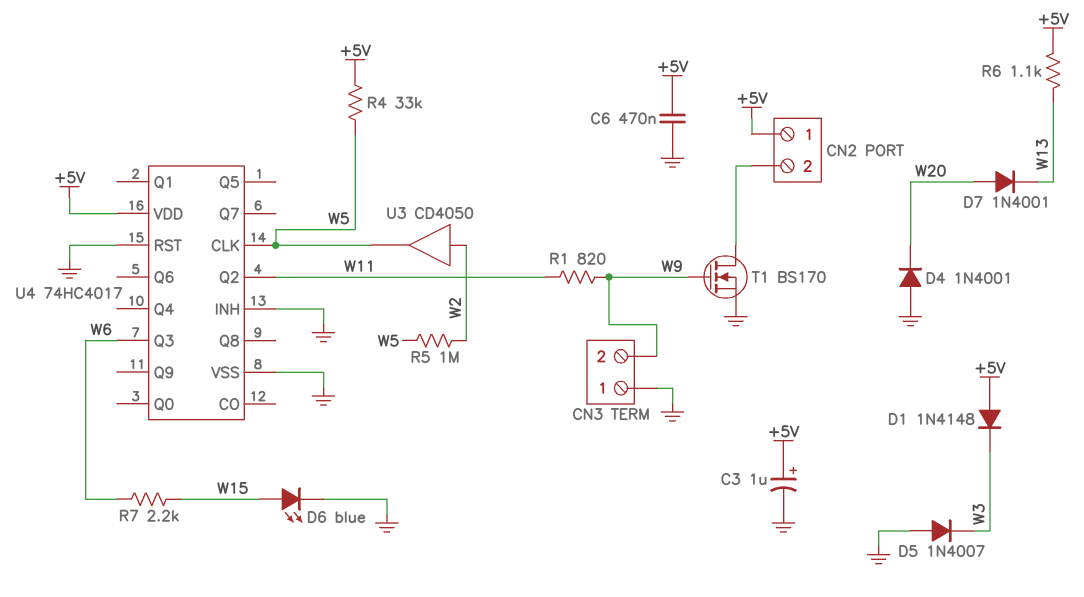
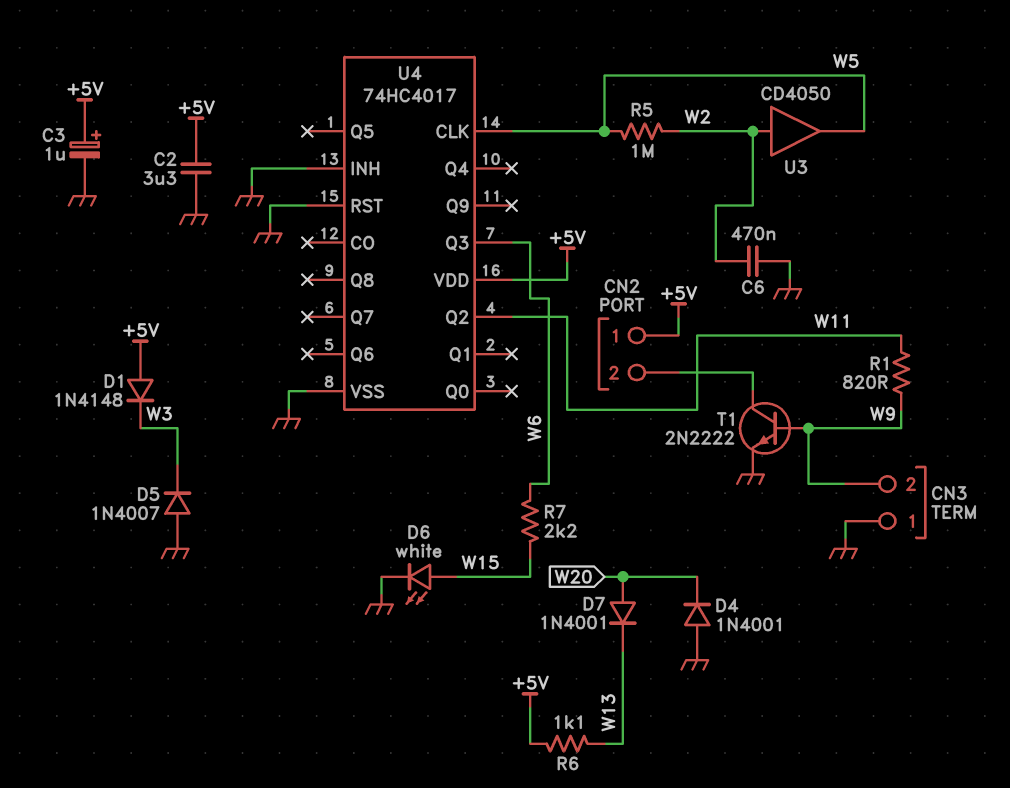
C2: none -> 3.3uF (+5V, GND)
C6: 470nF (+5V, GND) -> 470nF (GND, W2)
D6: LED blue (A W15, K GND) -> LED white (A W15, K GND)
R4: 33k (+5V, W5) -> none
T1: NMOS BS170 (G W9, D CN2/2, S GND) -> NPN 2N2222 (B W9, C CN2/2, E GND)

